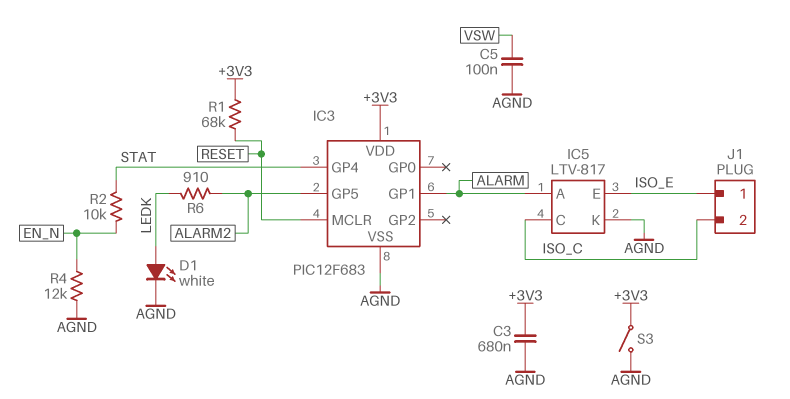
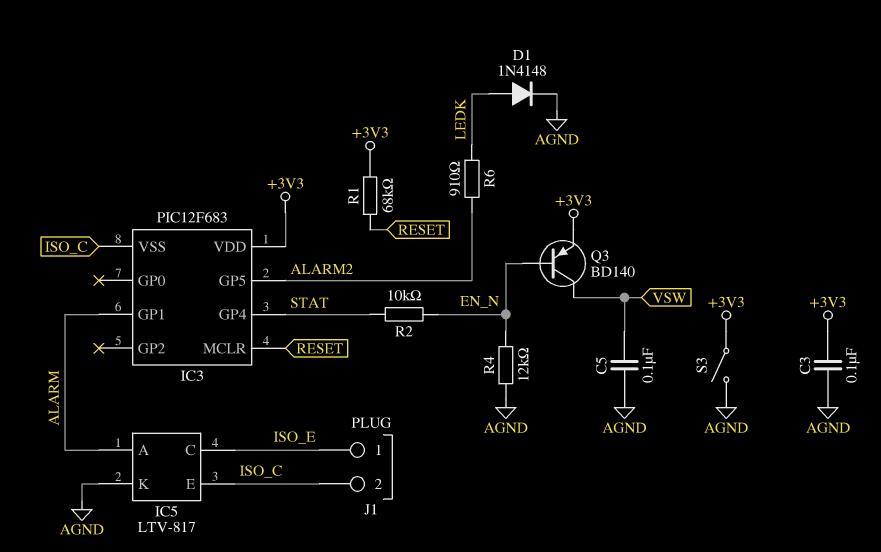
C3: 680nF (+3V3, AGND) -> 100nF (+3V3, AGND)
D1: LED white (A LEDK, K AGND) -> diode 1N4148 (A LEDK, K AGND)
IC3 pin VSS: AGND -> ISO_C
IC5 pin C: ISO_C -> ISO_E
IC5 pin E: ISO_E -> ISO_C
Q3: none -> PNP BD140 (B EN_N, C VSW, E +3V3)

